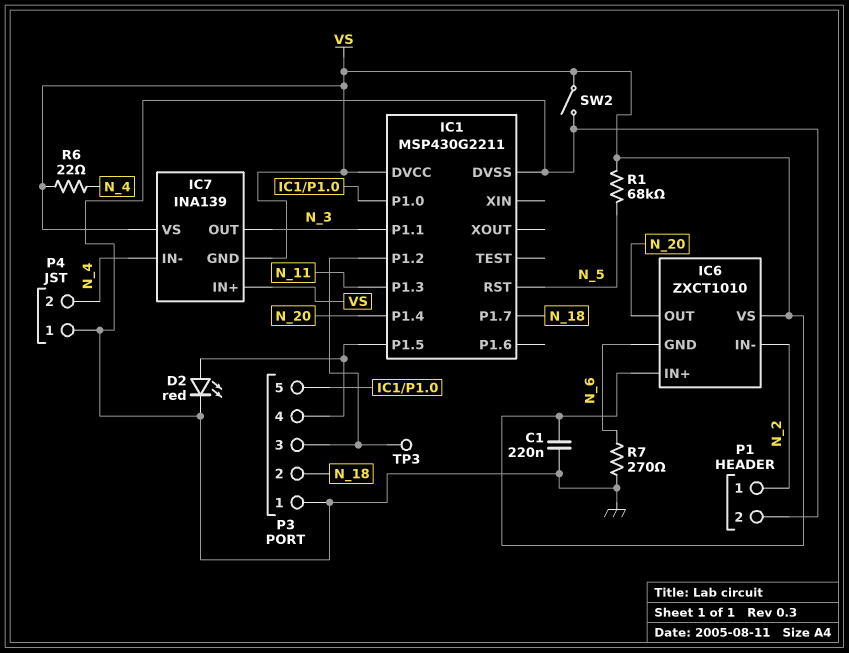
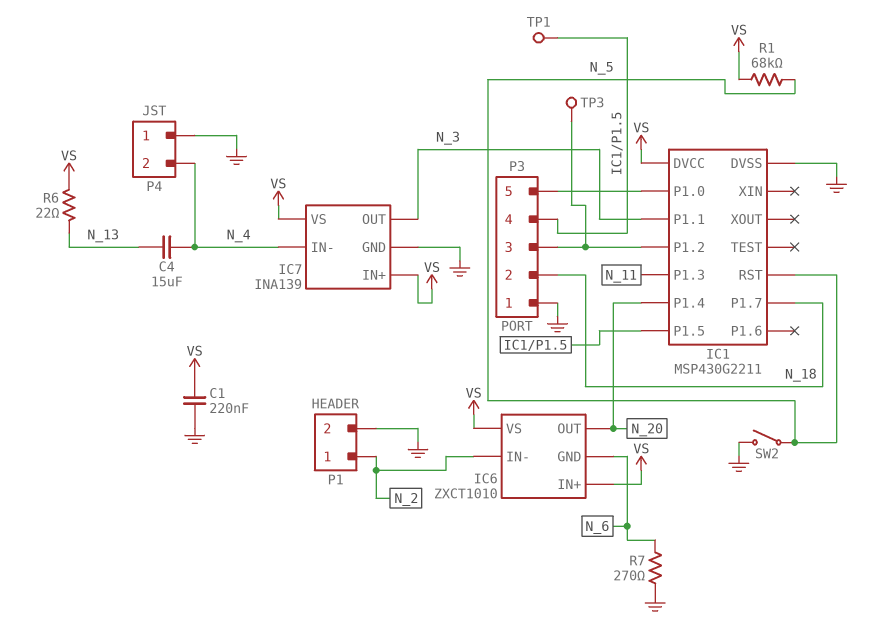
C4: none -> 15uF (N_4, N_13)
D2: LED red (A IC1/P1.5, K GND) -> none
IC7 pin GND: VS -> GND
R6: 22 (N_4, VS) -> 22 (N_13, VS)
SW2: switch (GND, VS) -> switch (GND, N_5)
TP1: none -> test point (IC1/P1.5)

